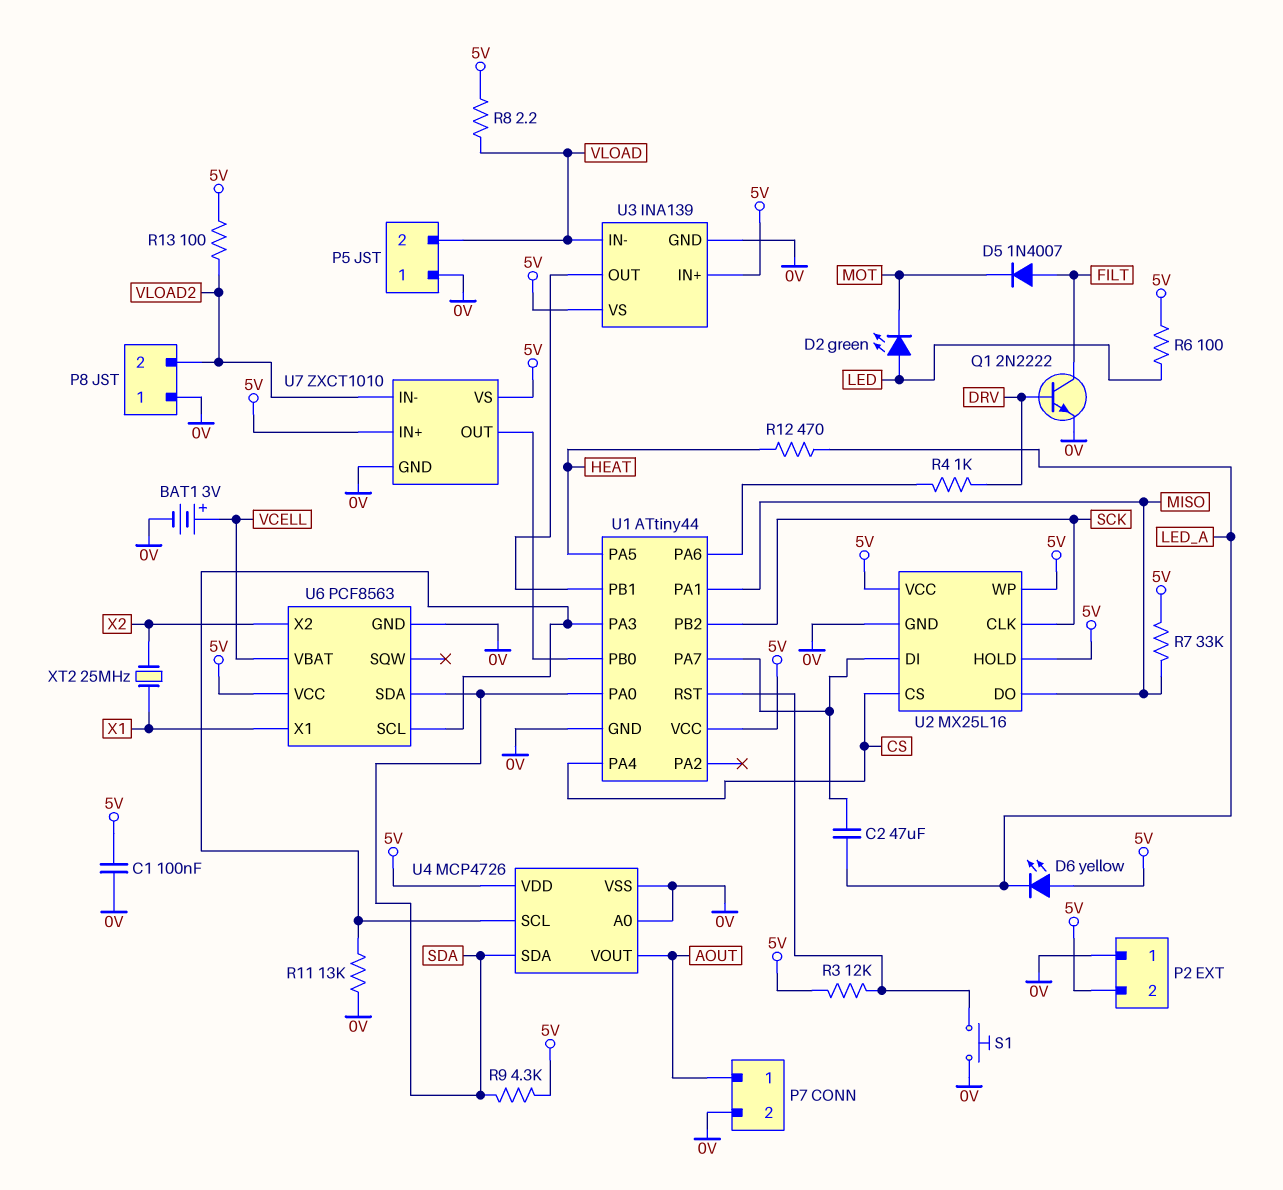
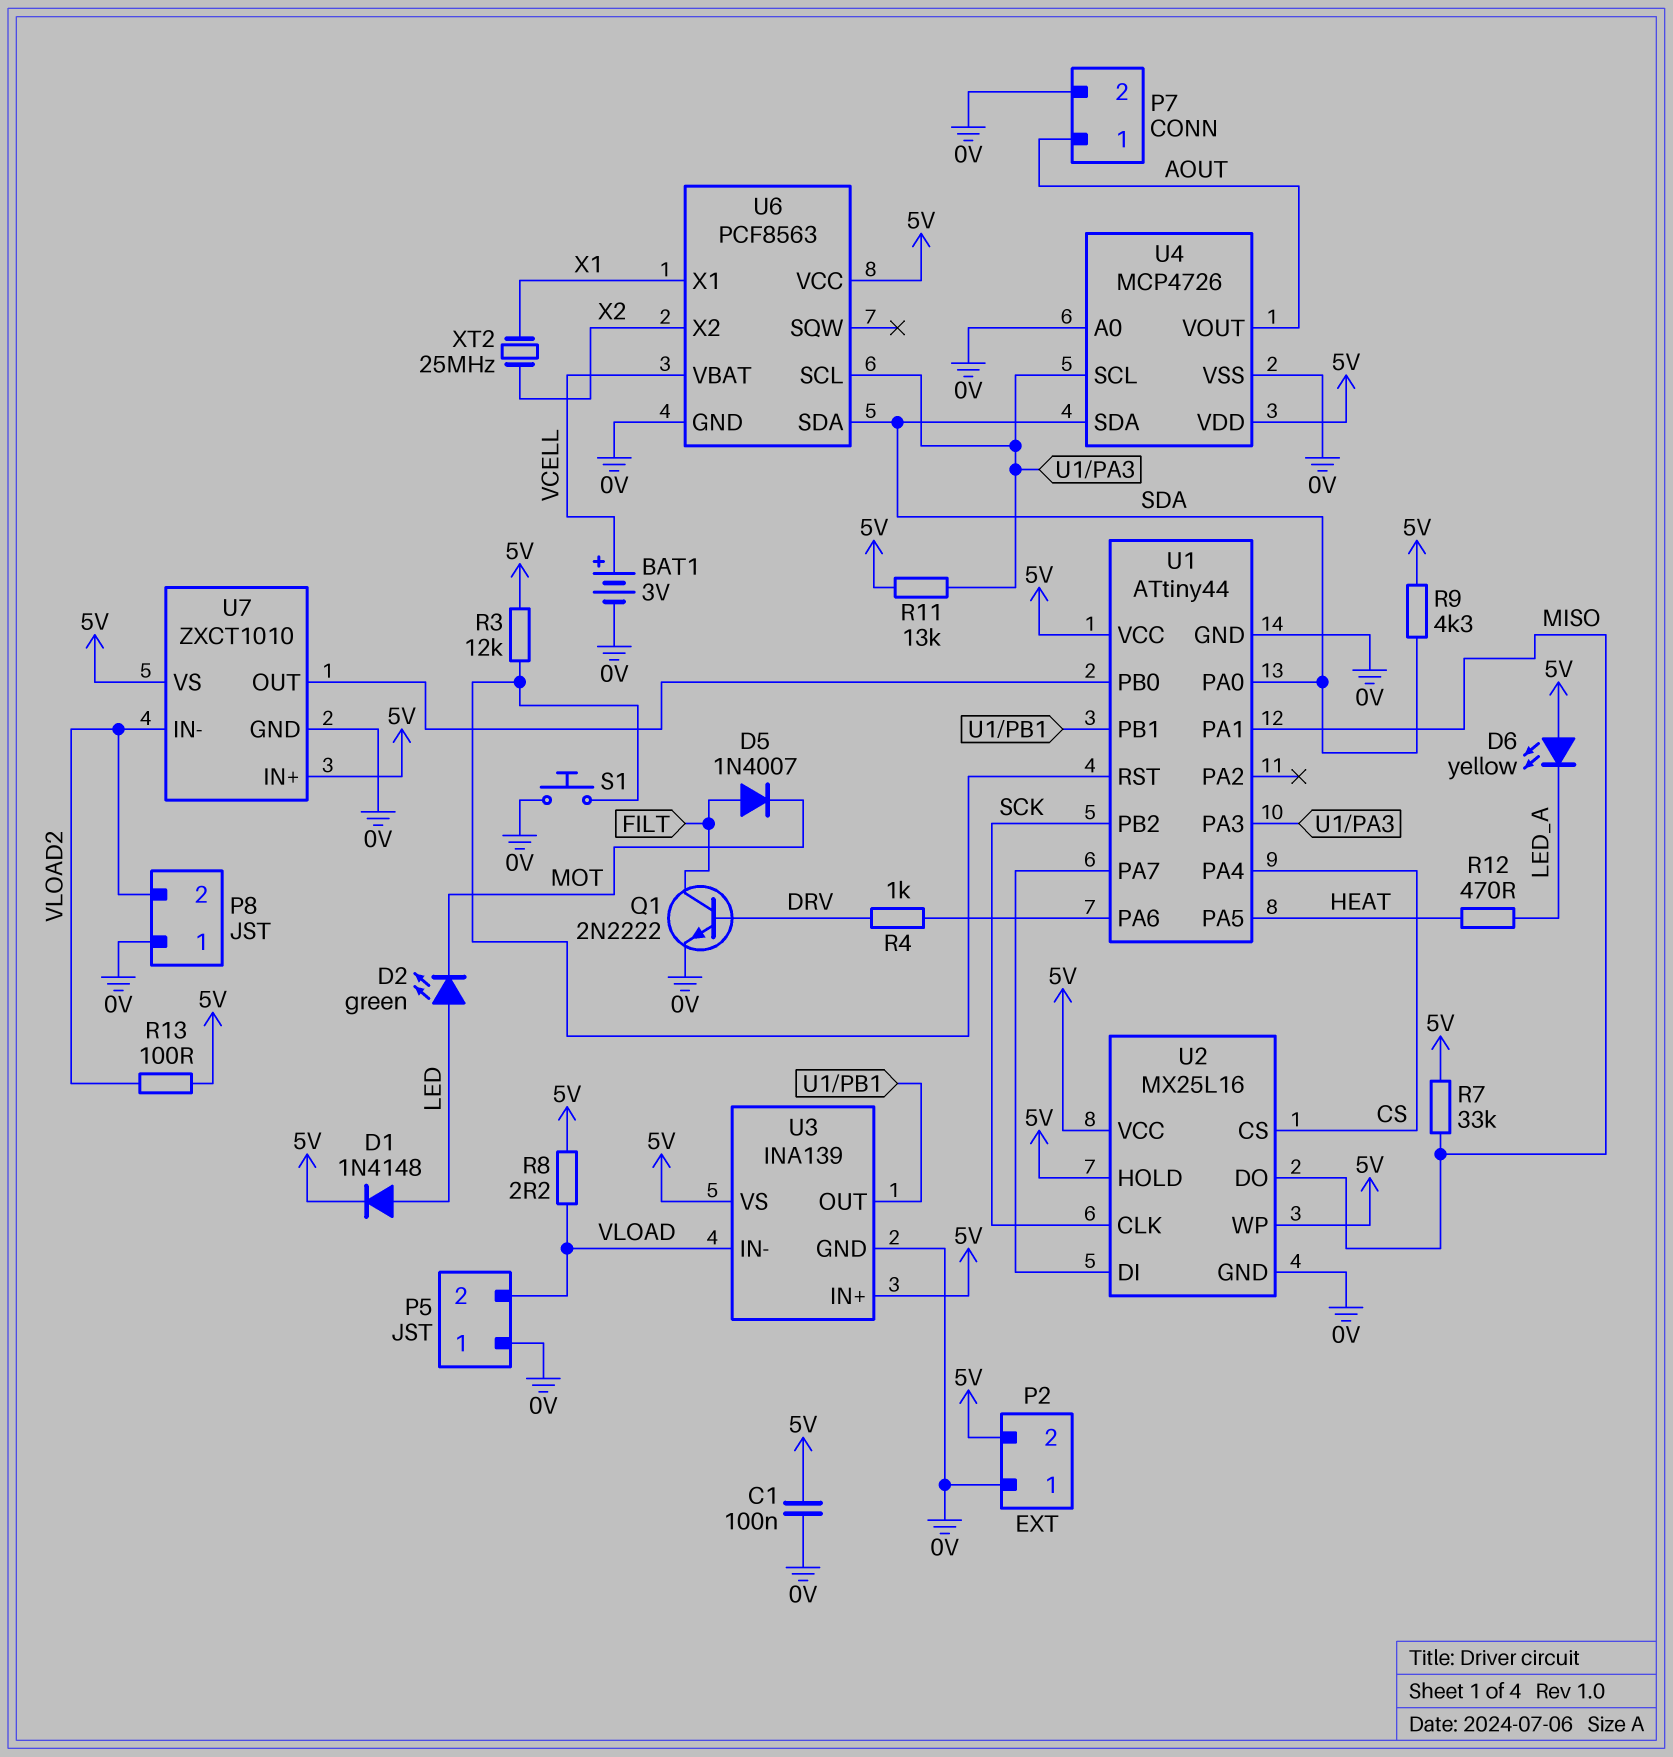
C2: 47uF (LED_A, U1/PA7) -> none
D1: none -> diode 1N4148 (A LED, K 5V)
R6: 100 (5V, LED) -> none
R11: 13k (0V, U1/PA3) -> 13k (5V, U1/PA3)

